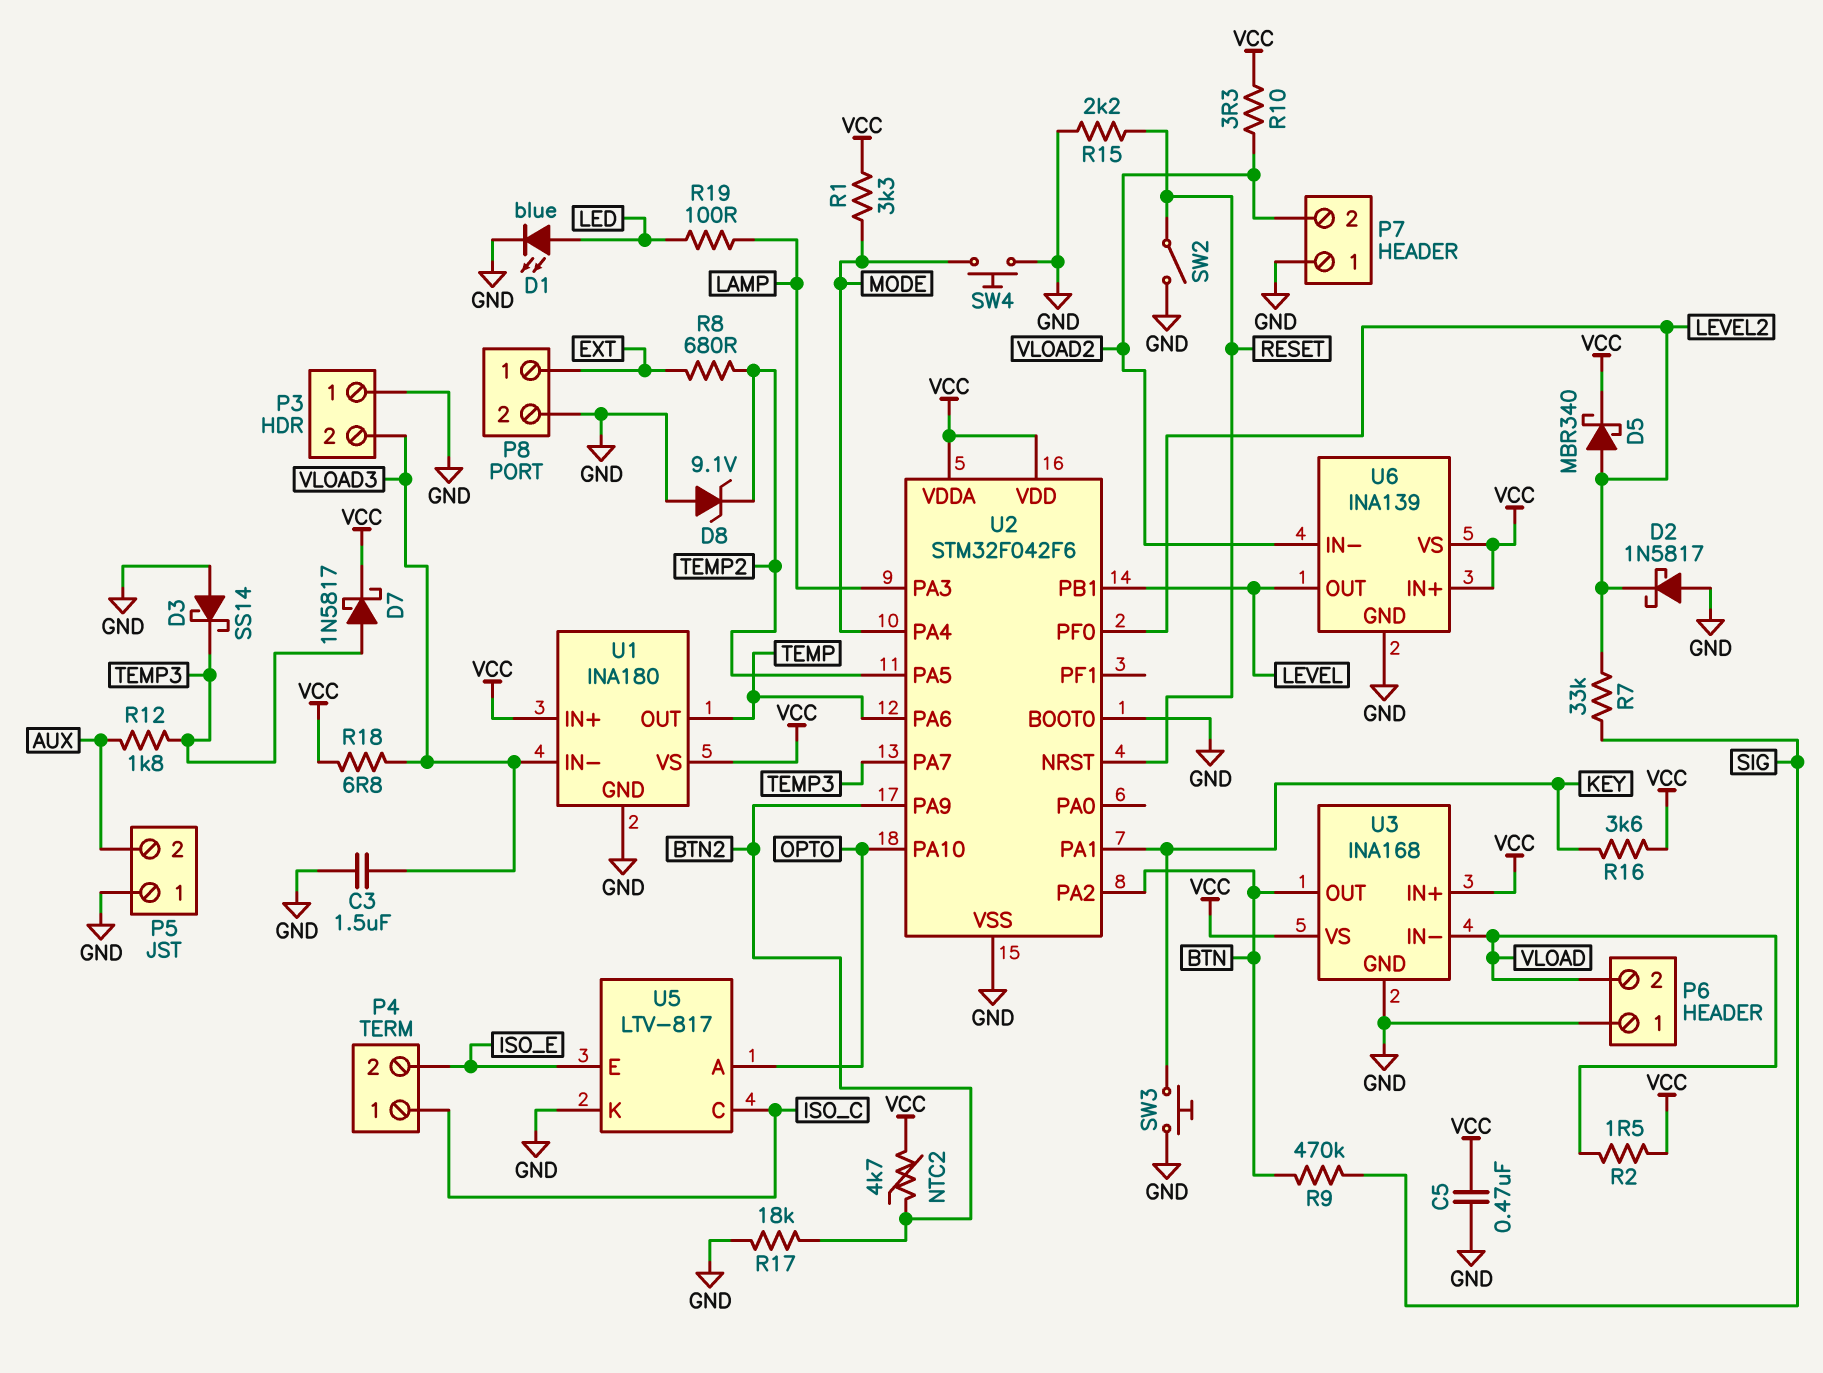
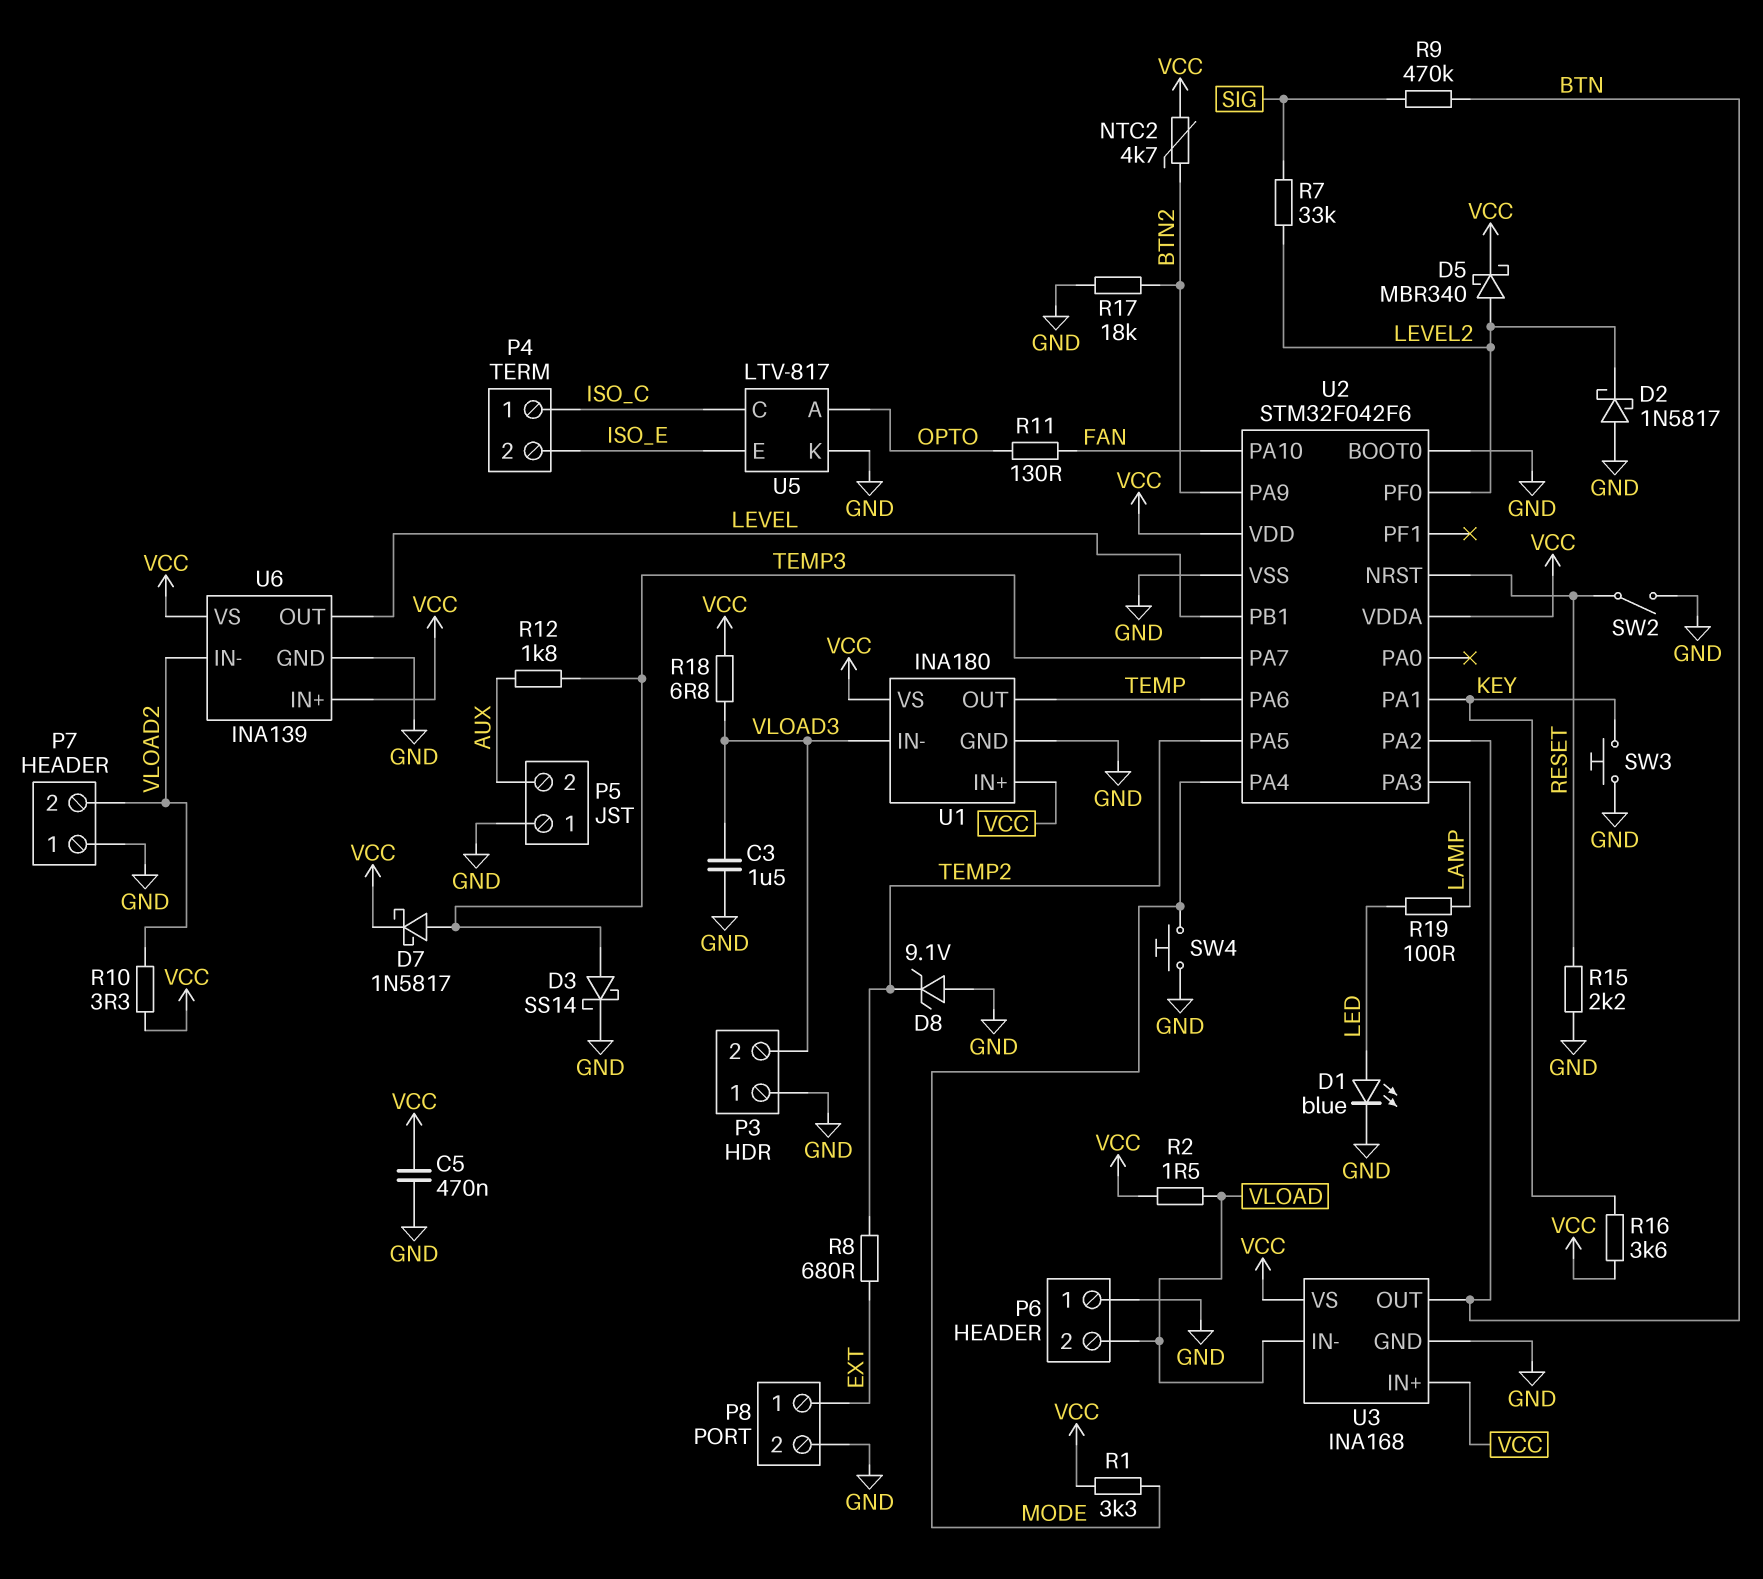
D3: schottky SS14 (A GND, K TEMP3) -> schottky SS14 (A TEMP3, K GND)
R11: none -> 130 (FAN, OPTO)
U2 pin PA10: OPTO -> FAN

